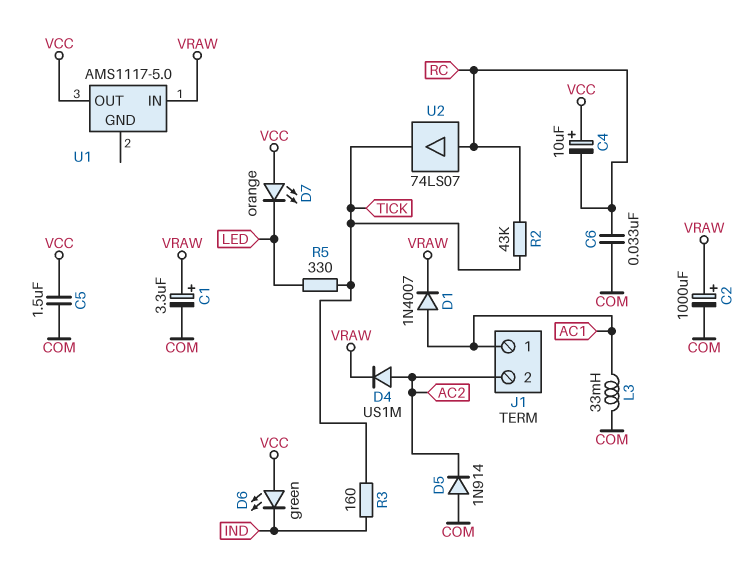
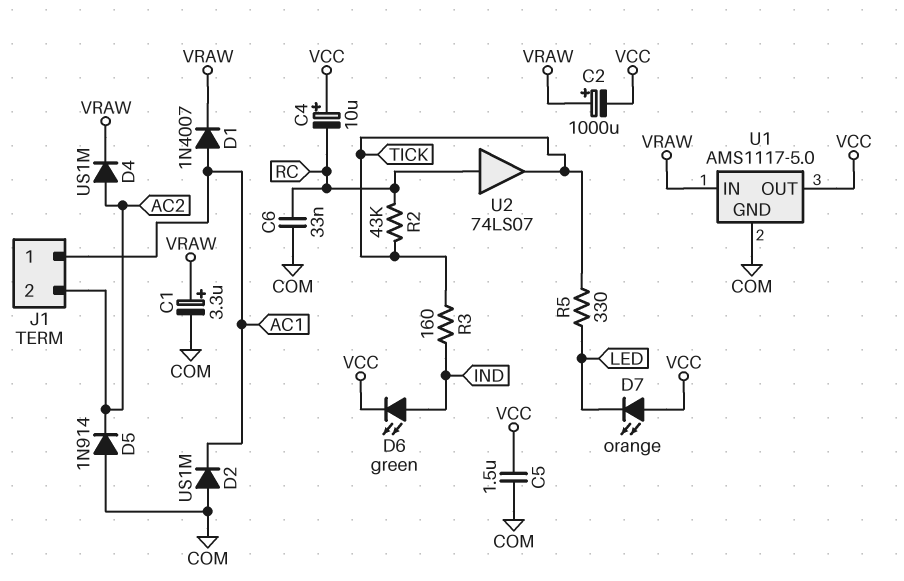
C2: 1000uF (plus VRAW, minus COM) -> 1000uF (plus VRAW, minus VCC)
D2: none -> diode US1M (A COM, K AC1)
D6: LED green (A VCC, K IND) -> LED green (A IND, K VCC)
L3: 33mH (AC1, COM) -> none
U1 pin GND: none -> COM

